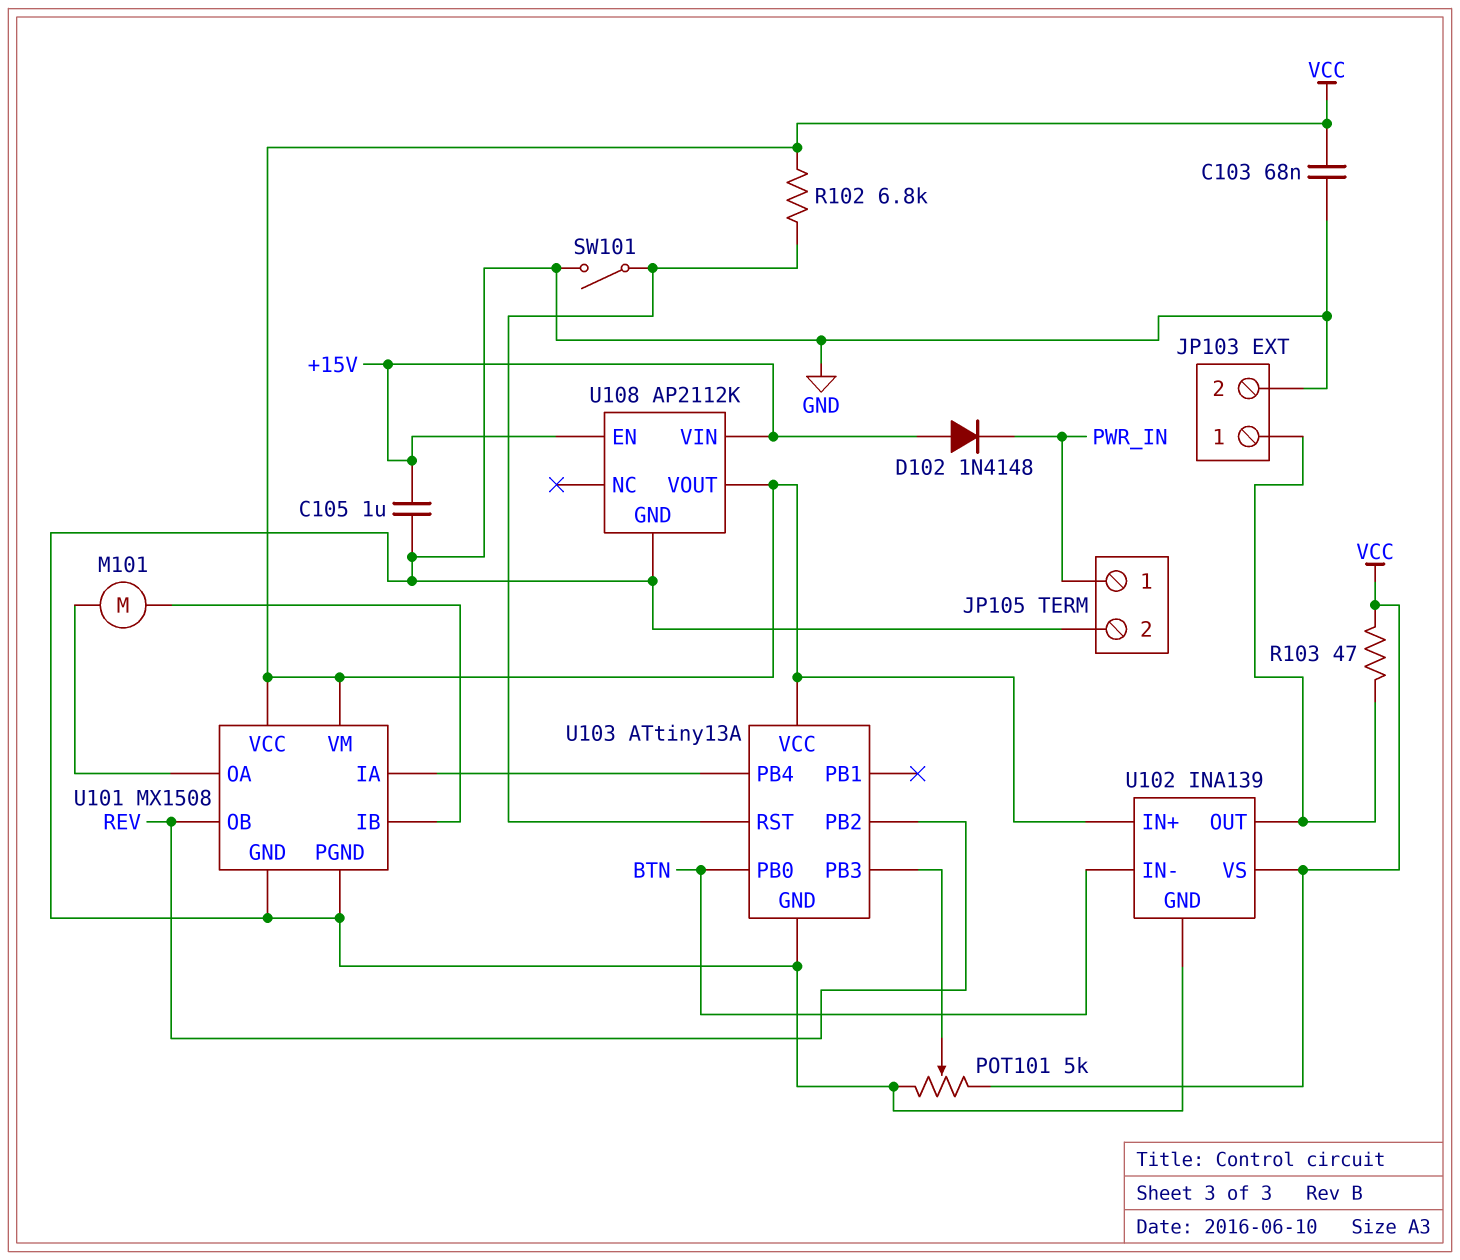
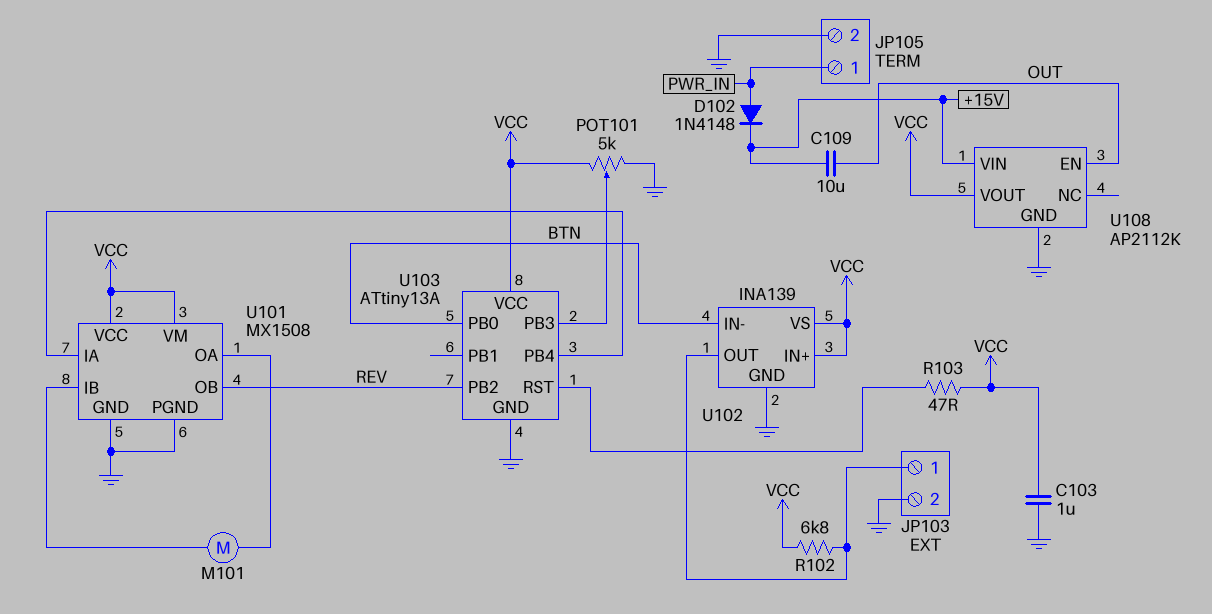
C103: 68nF (GND, VCC) -> 1uF (GND, VCC)
C105: 1uF (+15V, GND) -> none
C109: none -> 10uF (+15V, OUT)
D102: diode 1N4148 (A +15V, K PWR_IN) -> diode 1N4148 (A PWR_IN, K +15V)
R102: 6.8k (U103/RST, VCC) -> 6.8k (JP103/1, VCC)
R103: 47 (JP103/1, VCC) -> 47 (U103/RST, VCC)
SW101: switch (GND, U103/RST) -> none
U108 pin EN: +15V -> OUT

